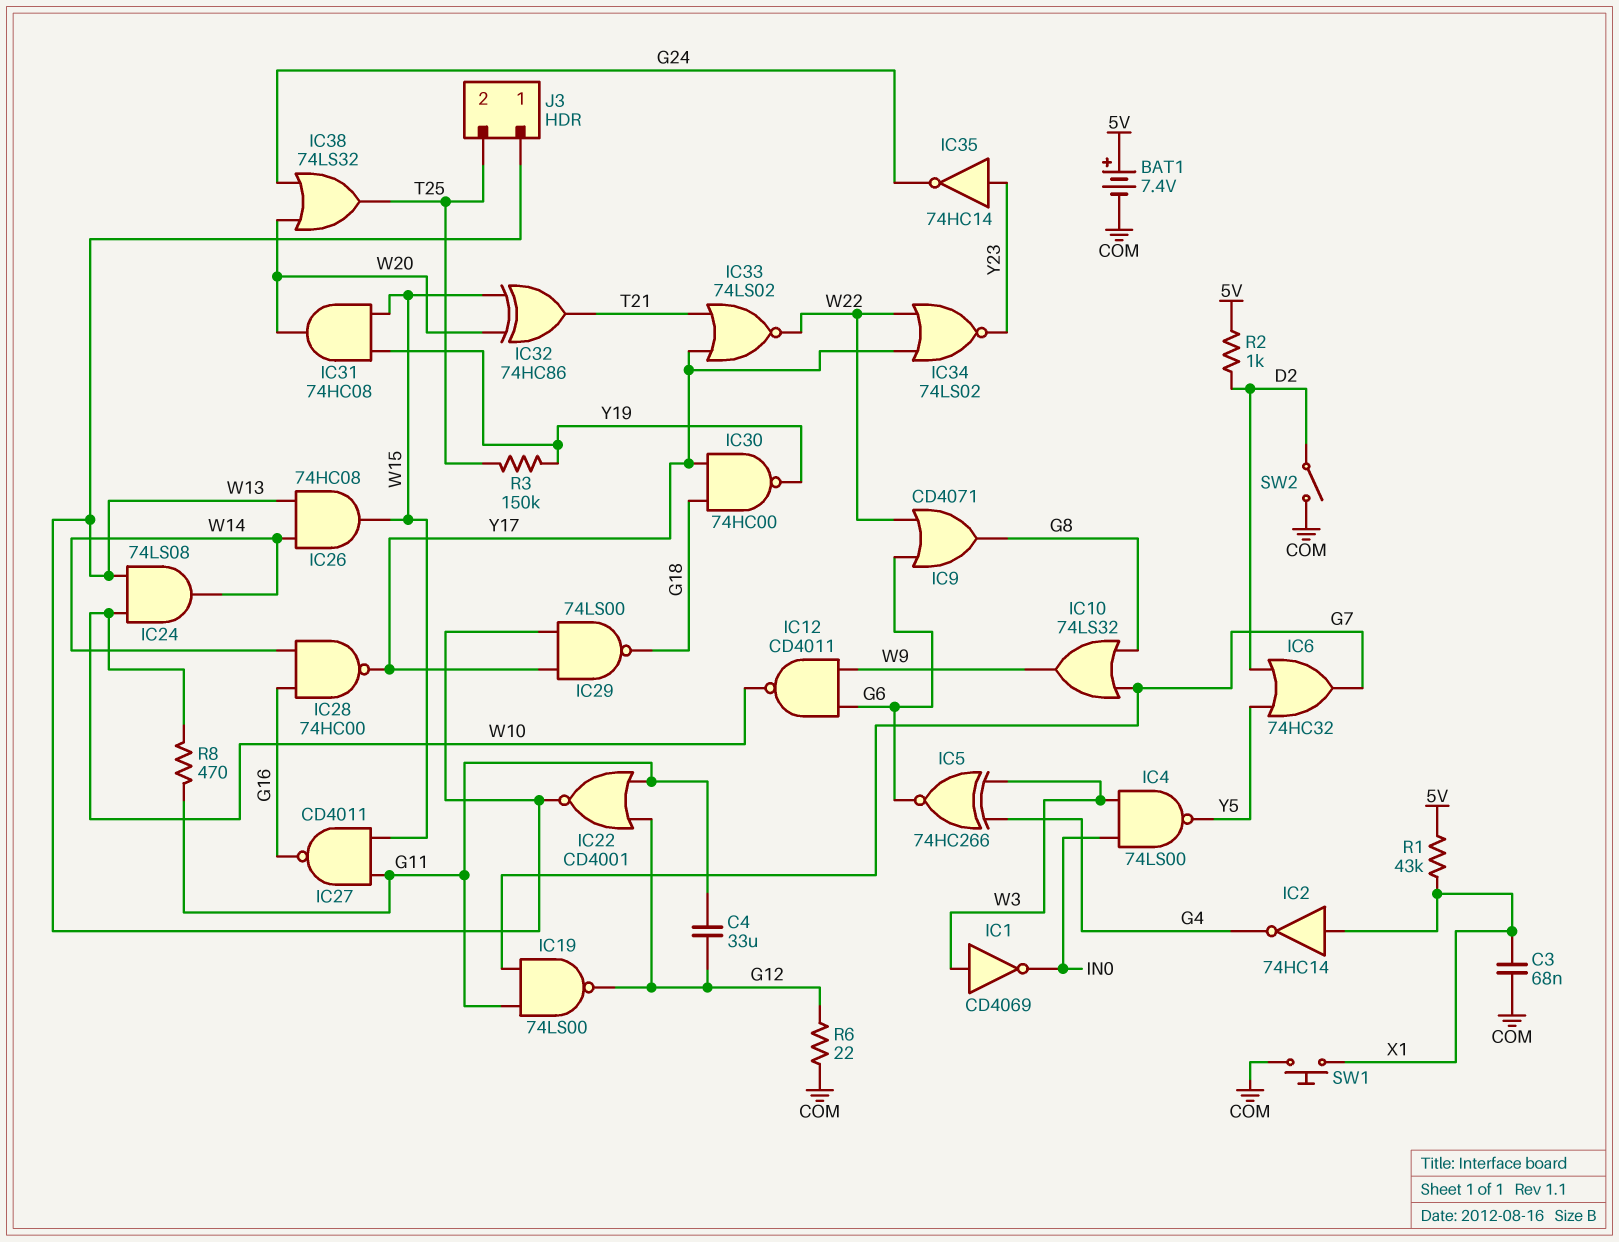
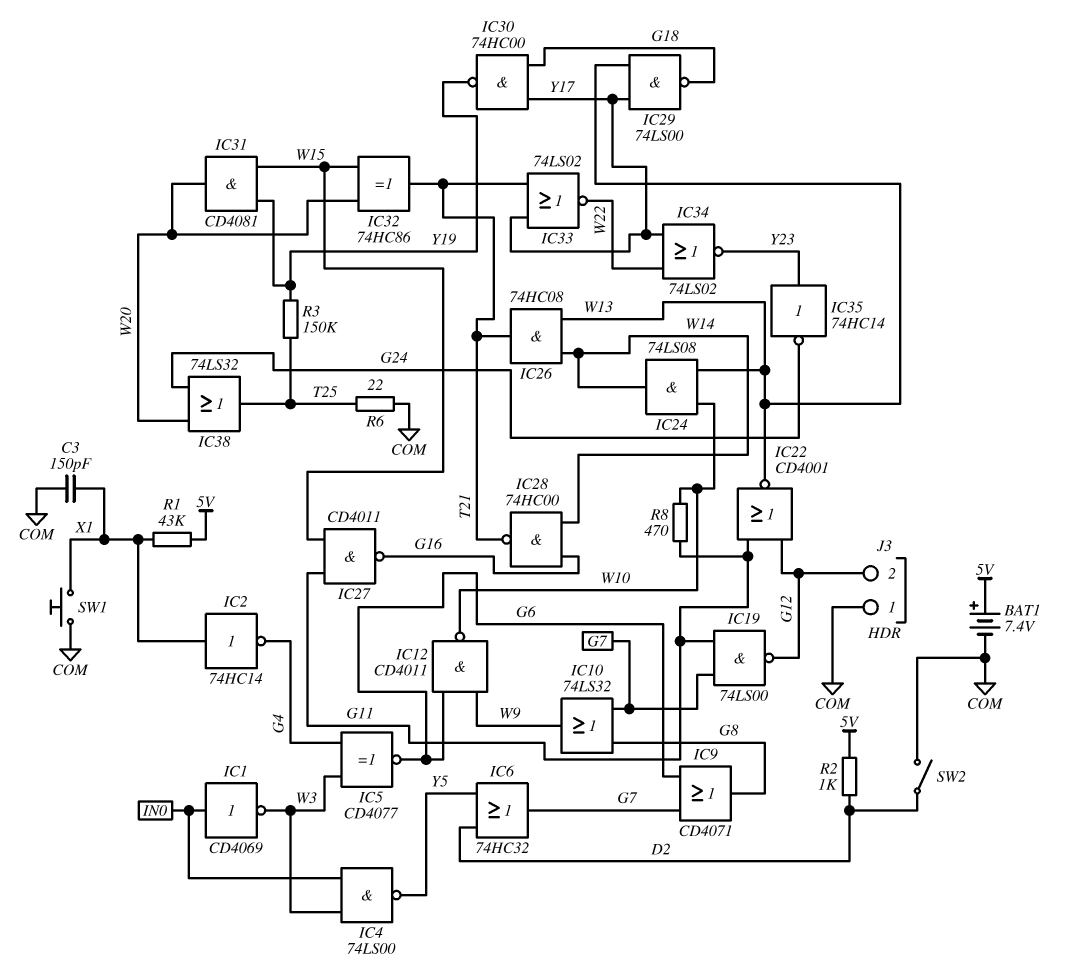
C3: 68nF (COM, X1) -> 150pF (COM, X1)
C4: 33uF (G11, G12) -> none
IC1: NOT CD4069 (in W3, out IN0) -> NOT CD4069 (in IN0, out W3)
IC5: XNOR 74HC266 (in G4, in W3, out G6) -> XNOR CD4077 (in G4, in W3, out G6)
IC9: OR CD4071 (in G6, in W22, out G8) -> OR CD4071 (in G6, in G7, out G8)
IC26: AND 74HC08 (in W13, in W14, out W15) -> AND 74HC08 (in W13, in W14, out T21)
IC28: NAND 74HC00 (in G16, in W14, out Y17) -> NAND 74HC00 (in G16, in W14, out T21)
IC31: AND 74HC08 (in W15, in Y19, out W20) -> AND CD4081 (in W15, in Y19, out W20)
J3 pin 1: W13 -> COM
J3 pin 2: T25 -> G12
R6: 22 (COM, G12) -> 22 (COM, T25)

